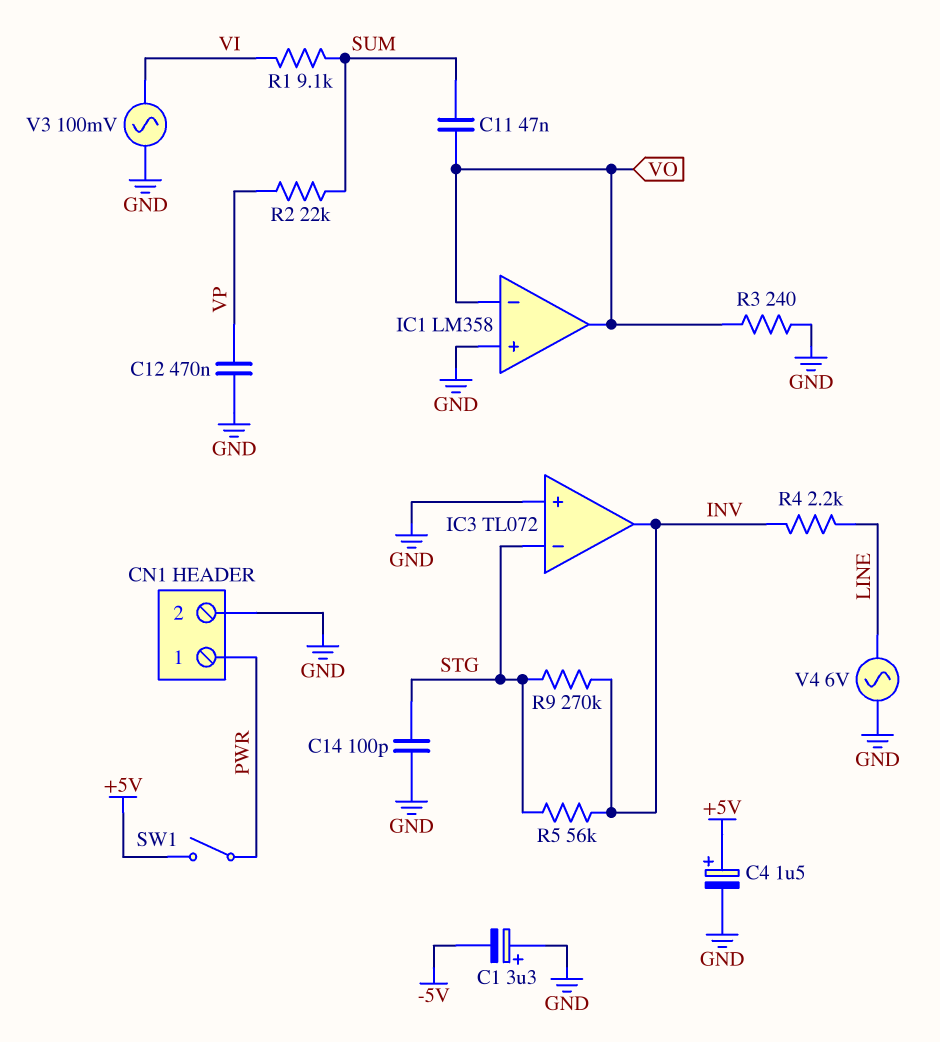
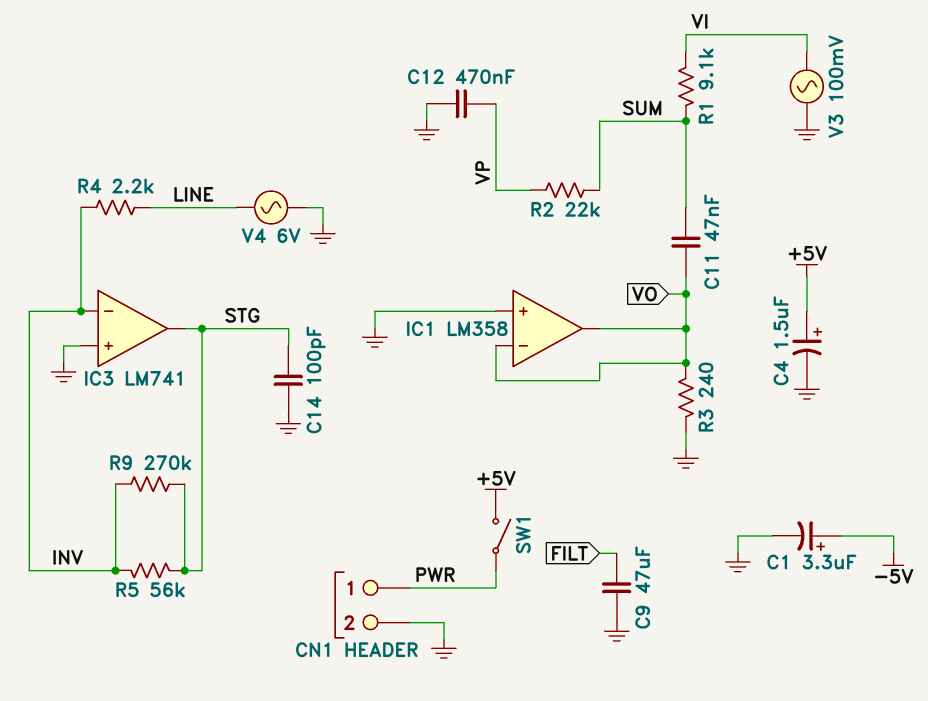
C1: 3.3uF (plus GND, minus -5V) -> 3.3uF (plus -5V, minus GND)
C9: none -> 47uF (FILT, GND)
IC3: TL072 -> LM741
IC3 pin in-: STG -> INV
IC3 pin out: INV -> STG

